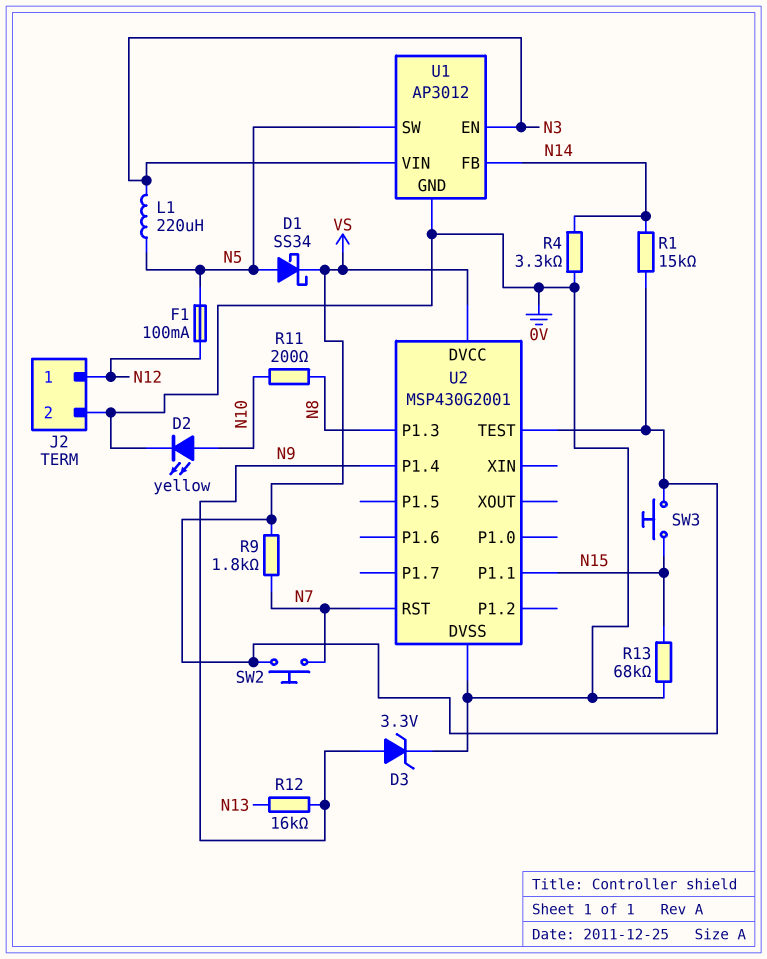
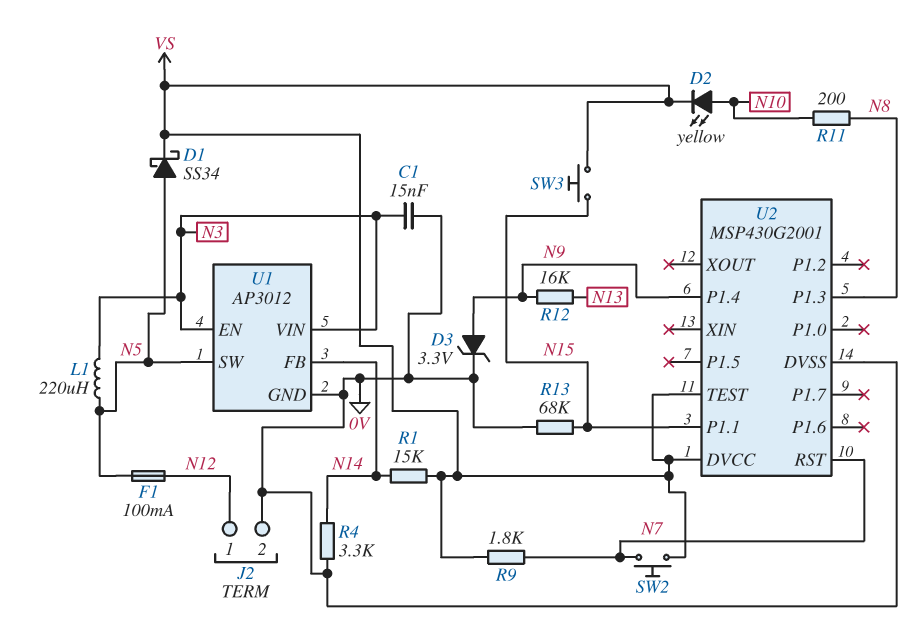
C1: none -> 15nF (0V, N3)
D2: LED yellow (A N10, K 0V) -> LED yellow (A N10, K VS)

